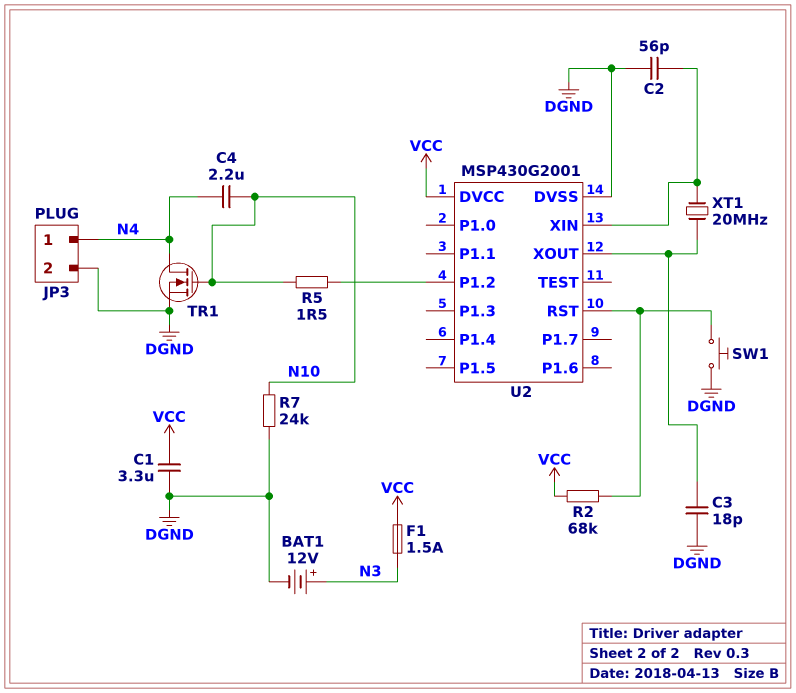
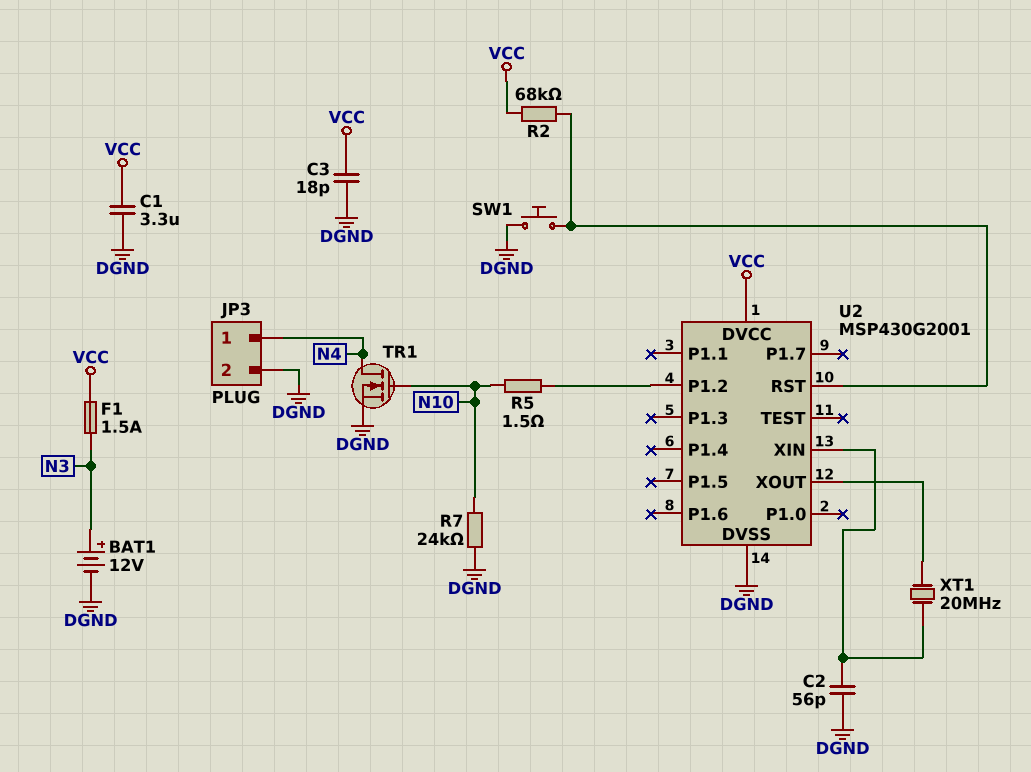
C3: 18pF (DGND, U2/XOUT) -> 18pF (DGND, VCC)
C4: 2.2uF (N4, N10) -> none

